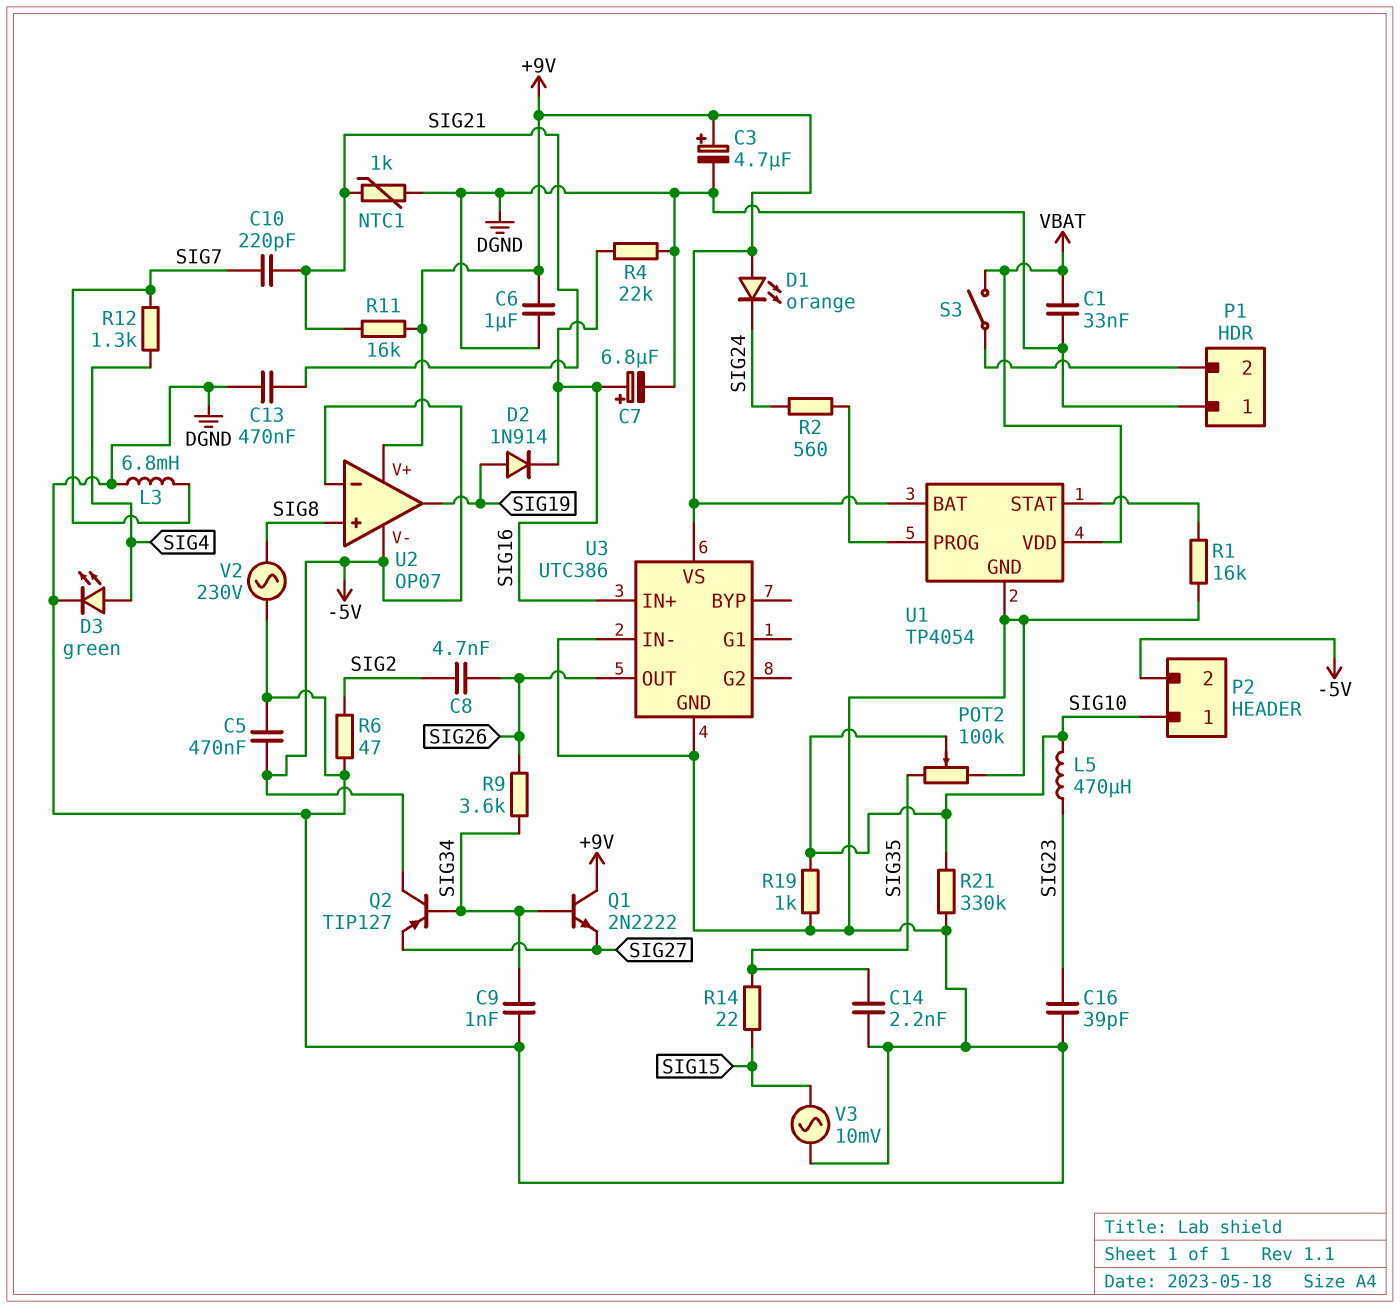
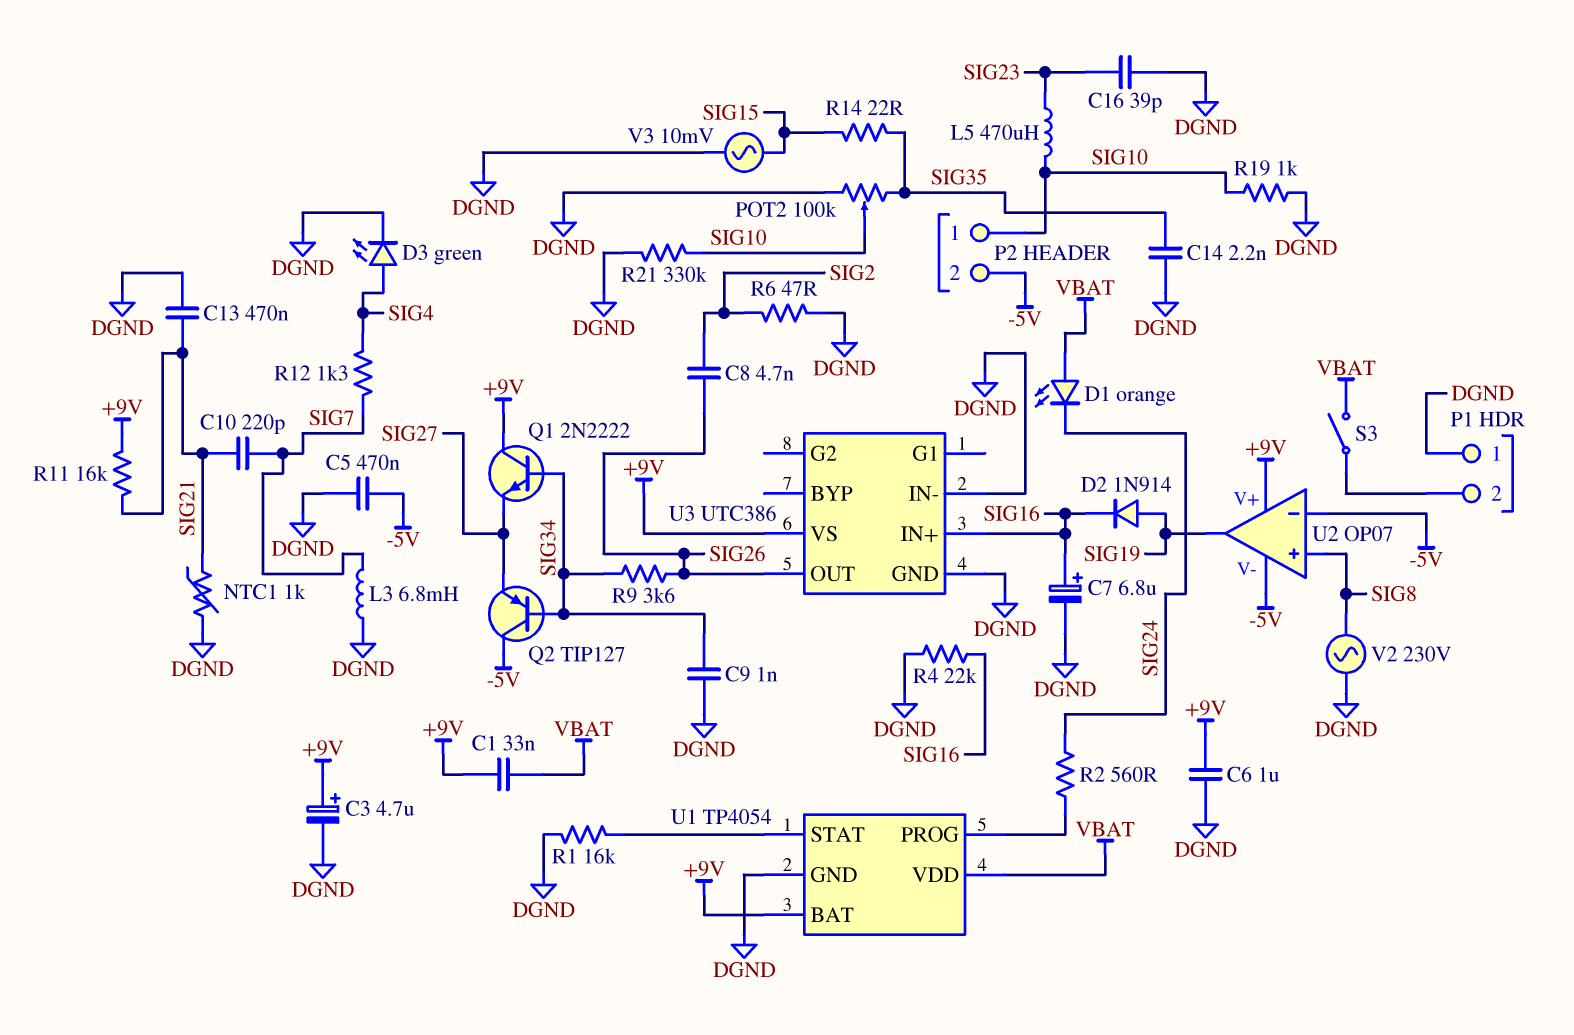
C1: 33nF (DGND, VBAT) -> 33nF (+9V, VBAT)
D1: LED orange (A +9V, K SIG24) -> LED orange (A VBAT, K SIG24)

